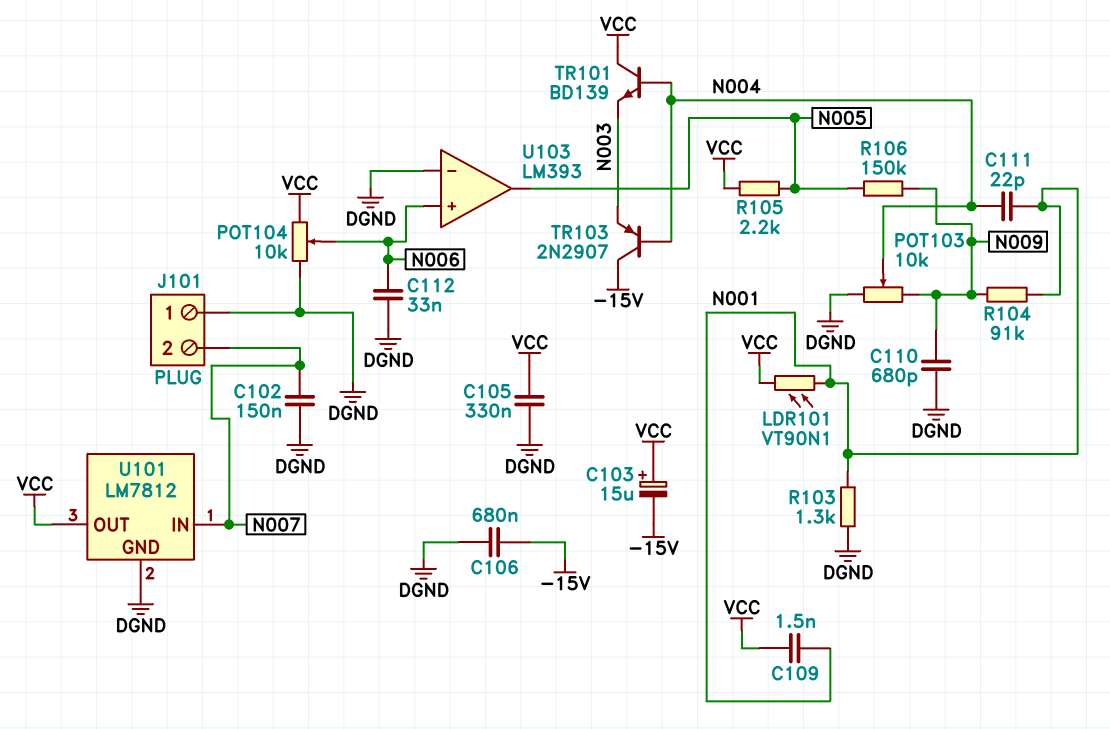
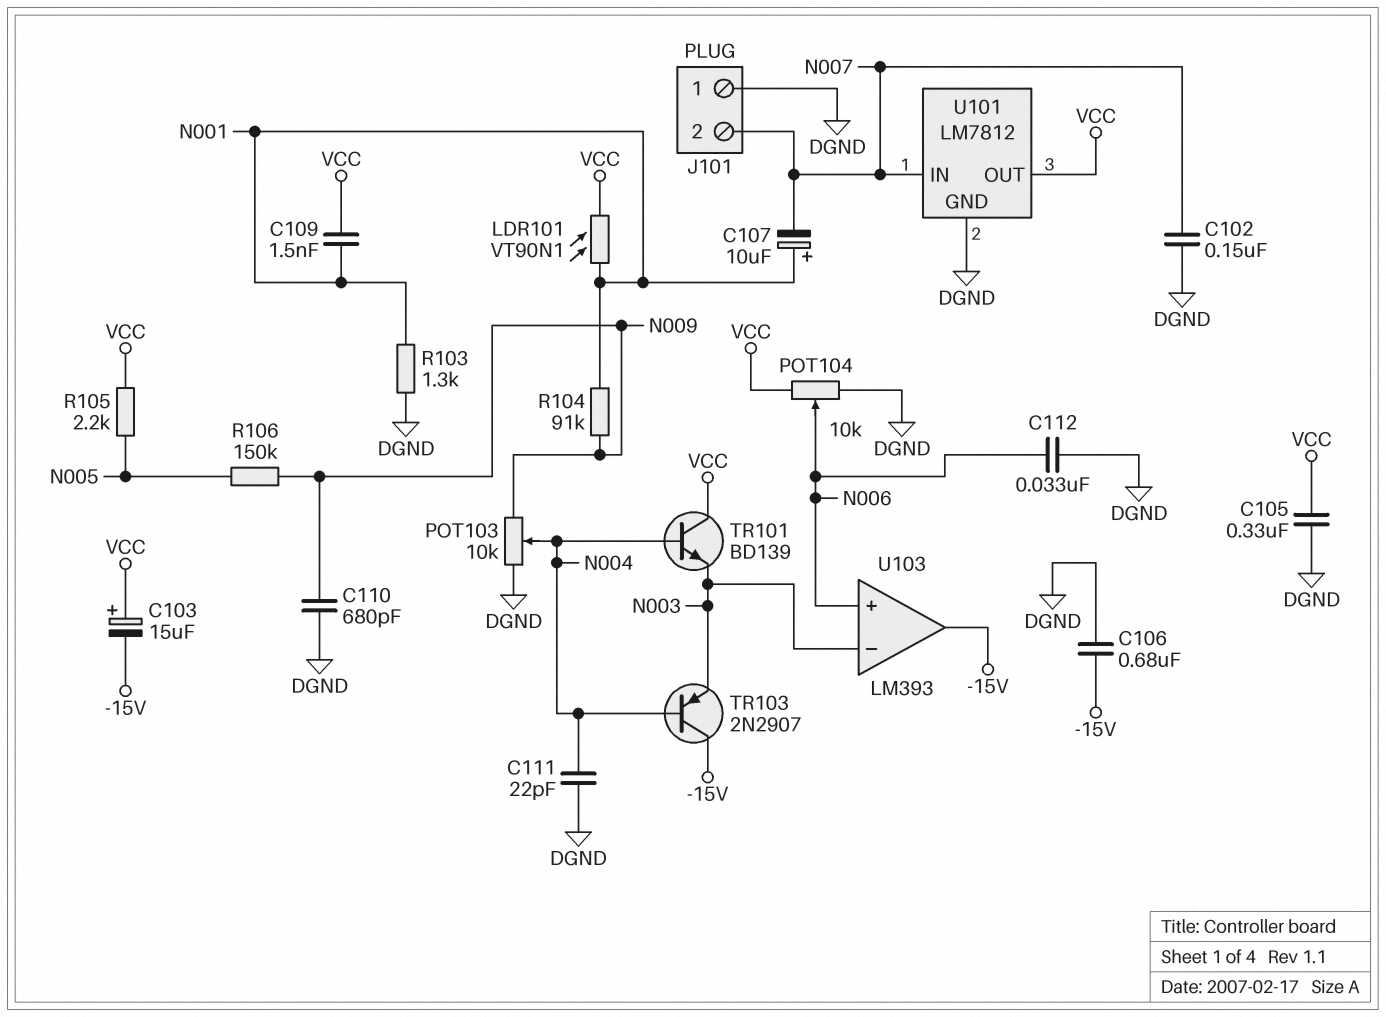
C107: none -> 10uF (plus N001, minus N007)
C111: 22pF (N001, N004) -> 22pF (DGND, N004)
U103 pin in-: DGND -> N003
U103 pin out: N005 -> -15V

